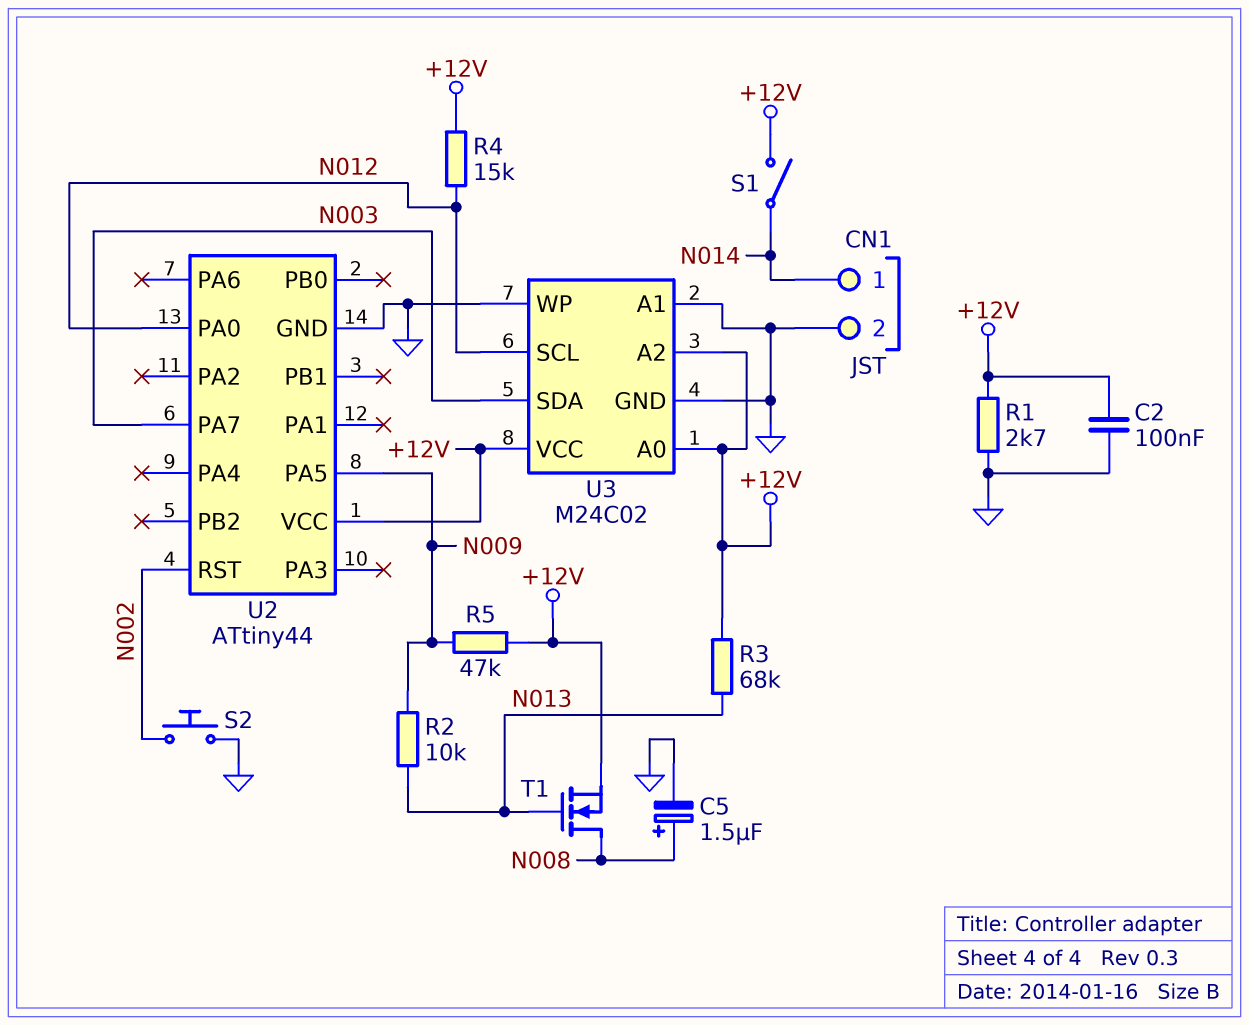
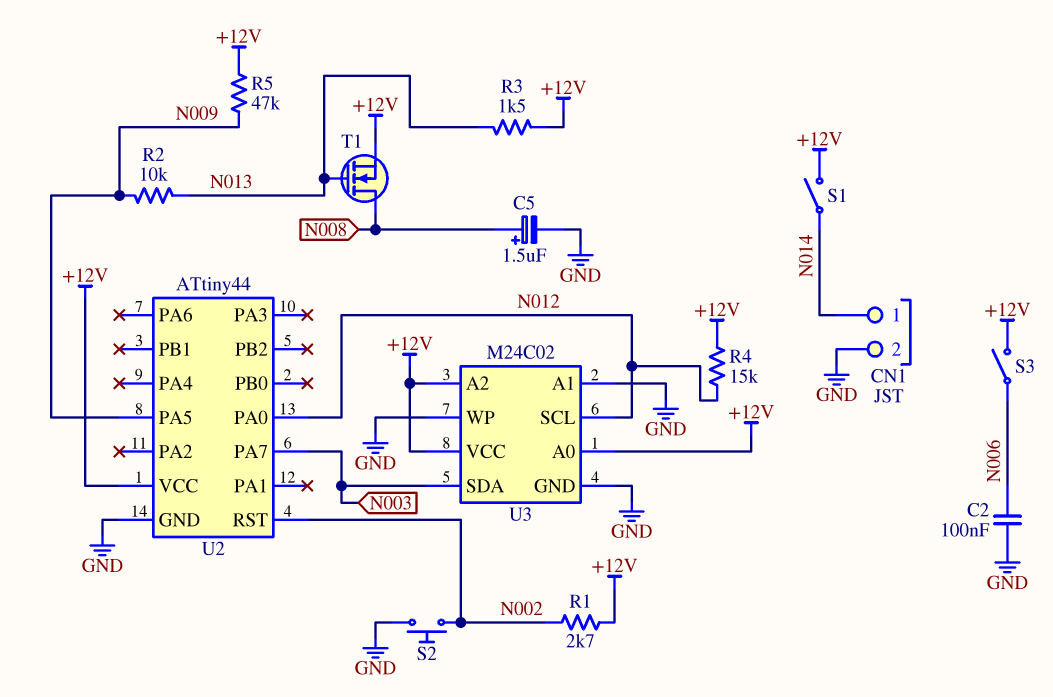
C2: 100nF (+12V, GND) -> 100nF (GND, N006)
R1: 2.7k (+12V, GND) -> 2.7k (+12V, N002)
R3: 68k (+12V, N013) -> 1.5k (+12V, N013)
S3: none -> switch (+12V, N006)

